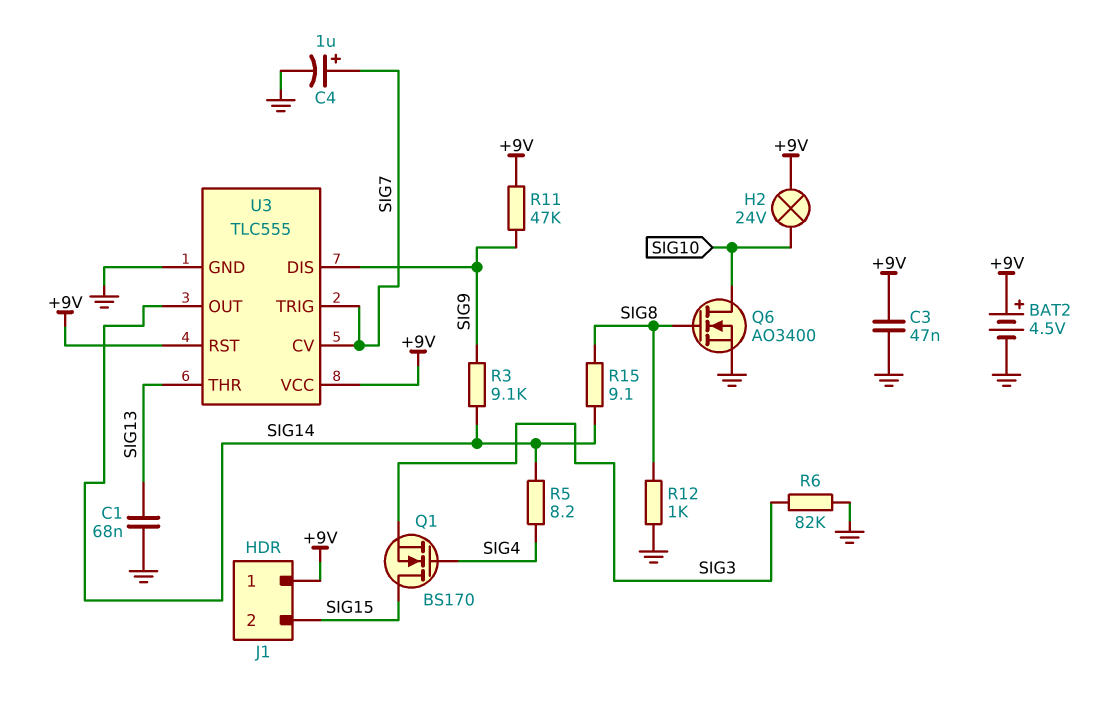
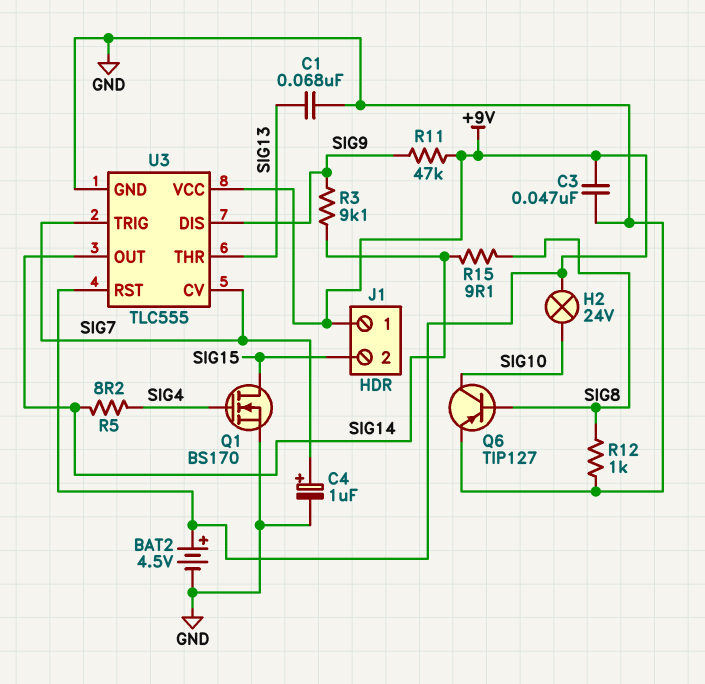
Q1: NMOS BS170 (G SIG4, D SIG15, S SIG3) -> NMOS BS170 (G SIG4, D SIG15, S GND)
Q6: NMOS AO3400 (G SIG8, D SIG10, S GND) -> PNP TIP127 (B SIG8, C SIG10, E GND)
R6: 82k (GND, SIG3) -> none

